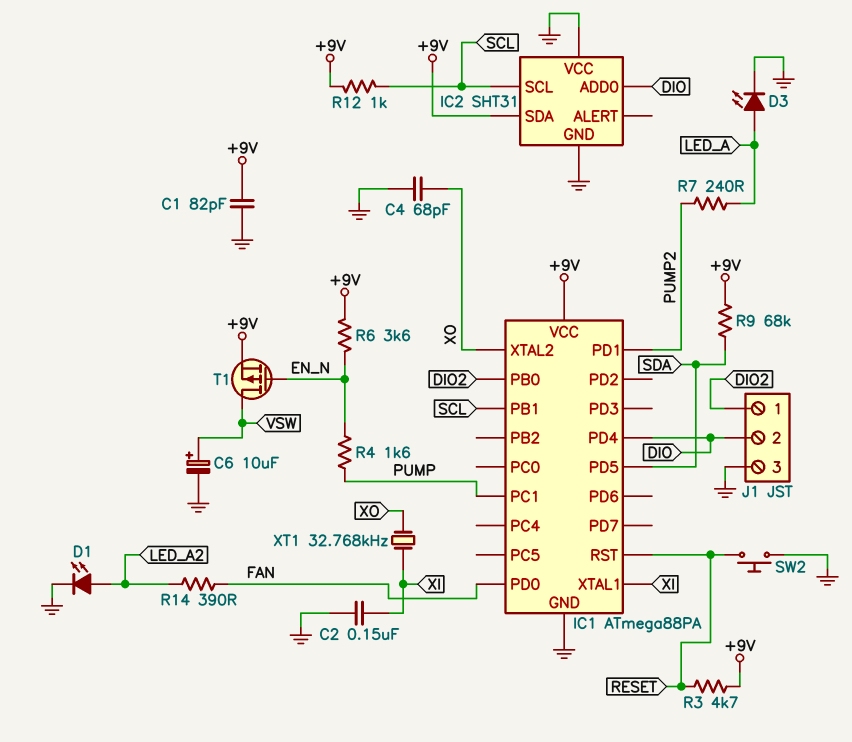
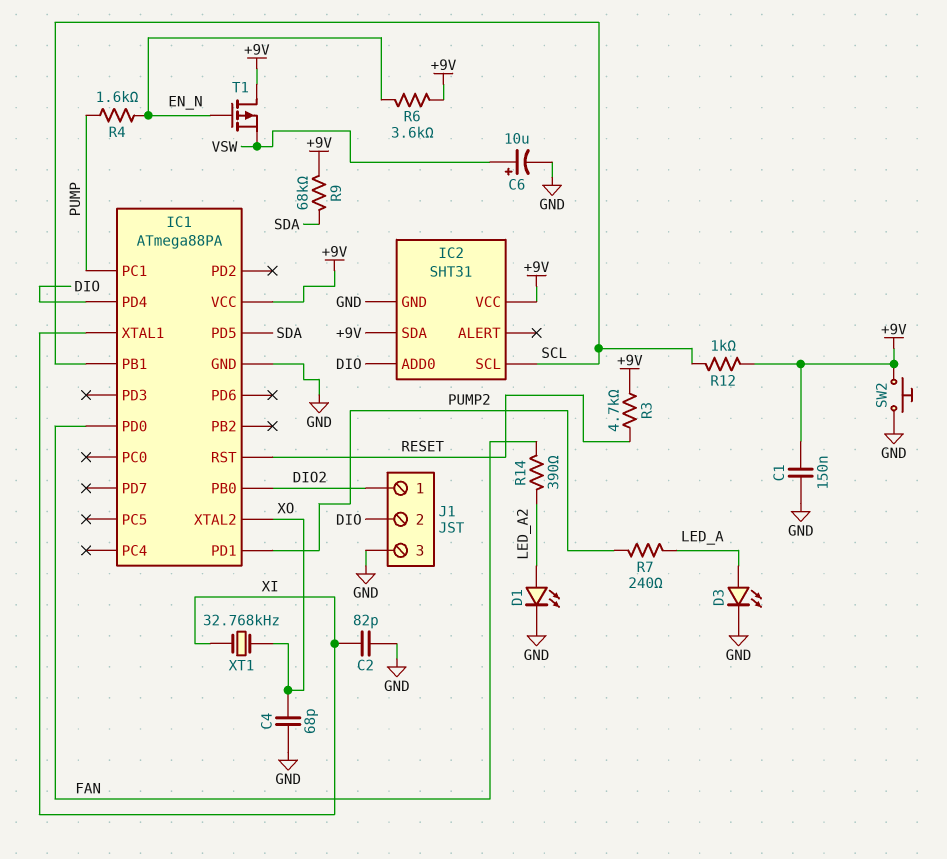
C1: 82pF (+9V, GND) -> 150nF (+9V, GND)
C2: 150nF (GND, XI) -> 82pF (GND, XI)
IC2 pin VCC: GND -> +9V
SW2: button (GND, RESET) -> button (+9V, GND)
T1: PMOS (G EN_N, D VSW, S +9V) -> PMOS (G EN_N, D +9V, S VSW)

